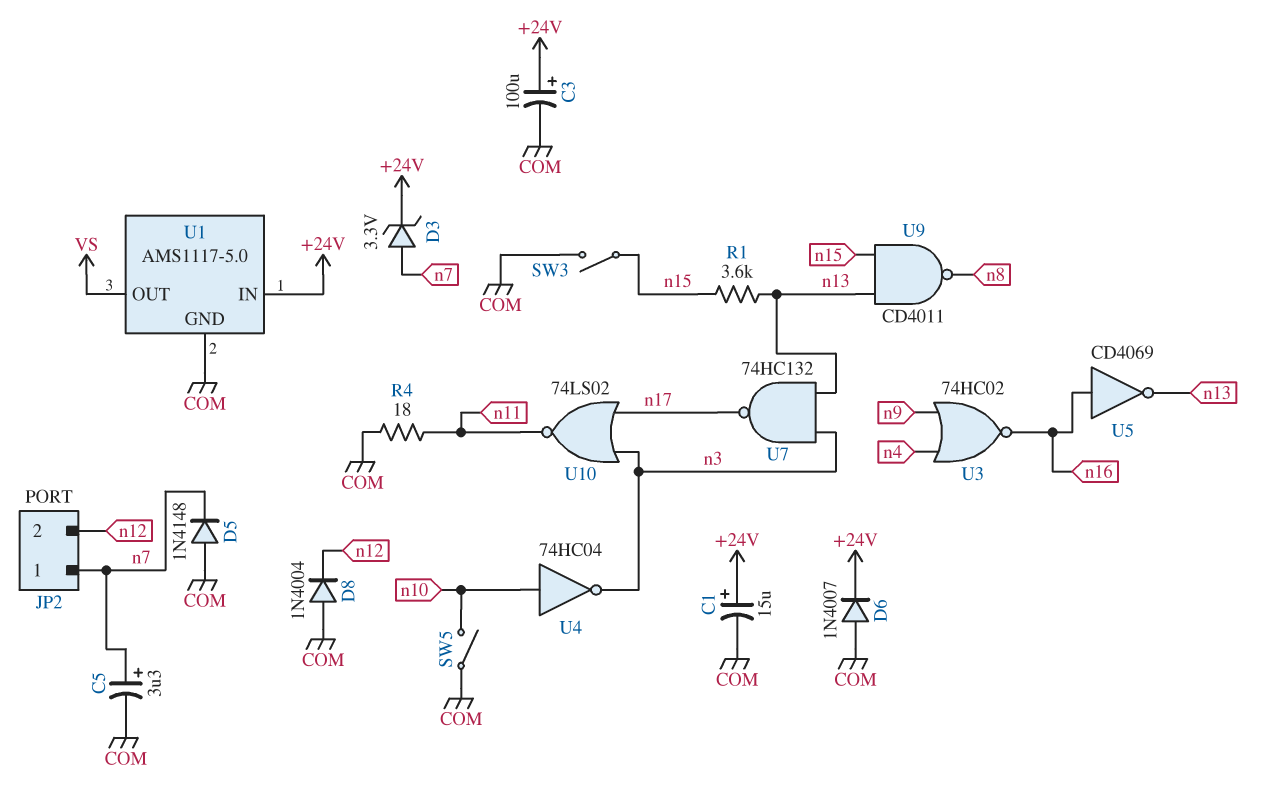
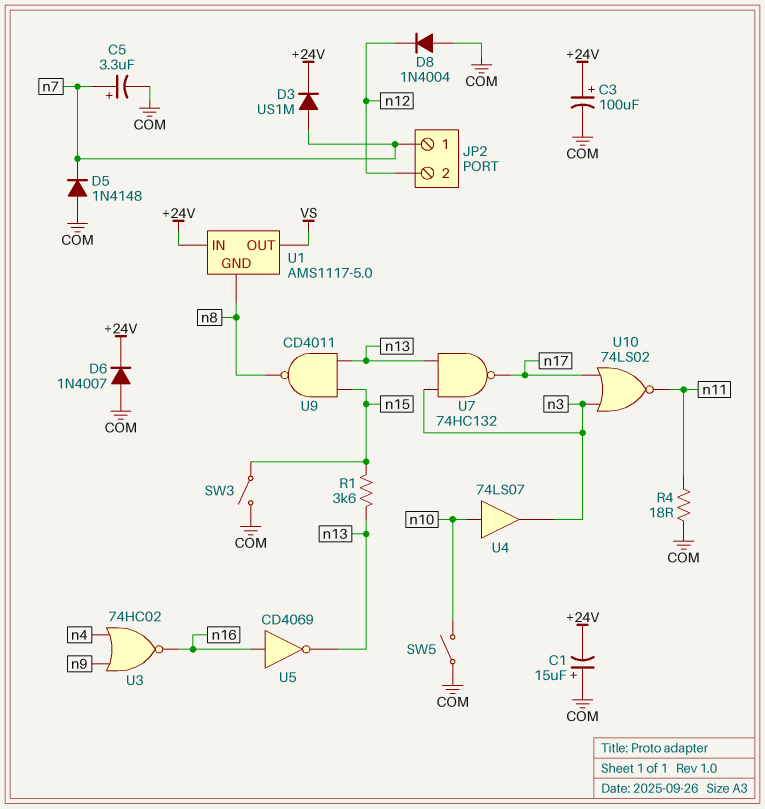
C1: 15uF (plus +24V, minus COM) -> 15uF (plus COM, minus +24V)
D3: zener 3.3V (A n7, K +24V) -> diode US1M (A n7, K +24V)
U1 pin GND: COM -> n8
U4: NOT 74HC04 (in n10, out n3) -> buffer 74LS07 (in n10, out n3)

